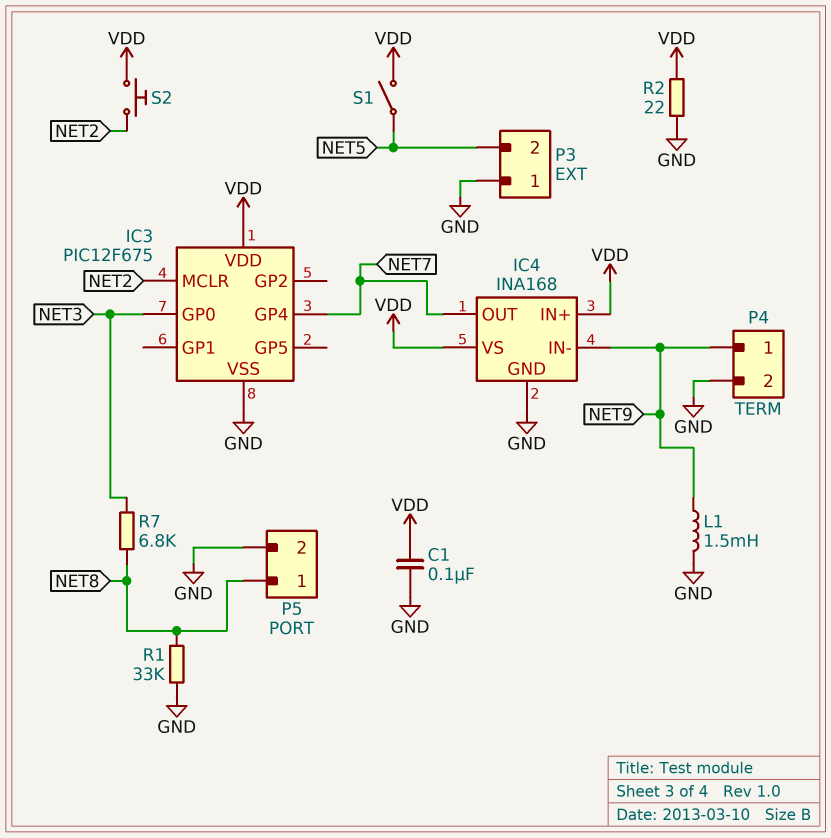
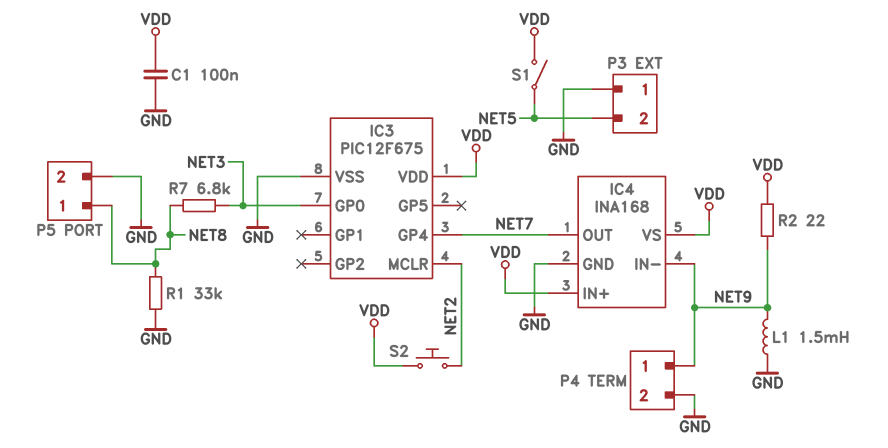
R2: 22 (GND, VDD) -> 22 (NET9, VDD)

